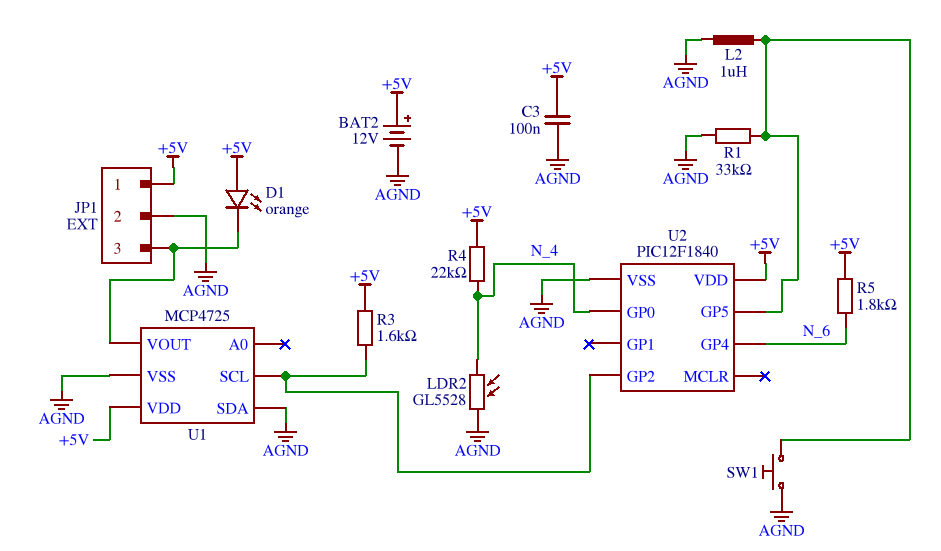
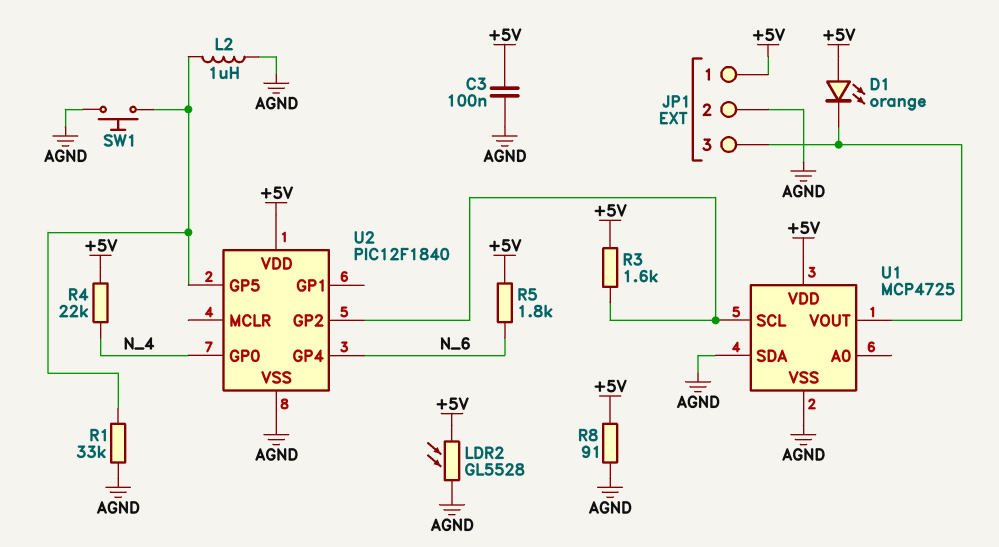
BAT2: 12V (plus +5V, minus AGND) -> none
LDR2: GL5528 (AGND, N_4) -> GL5528 (+5V, AGND)
R8: none -> 91 (+5V, AGND)

